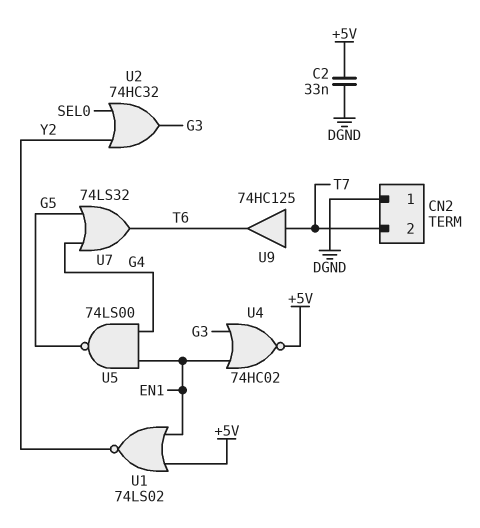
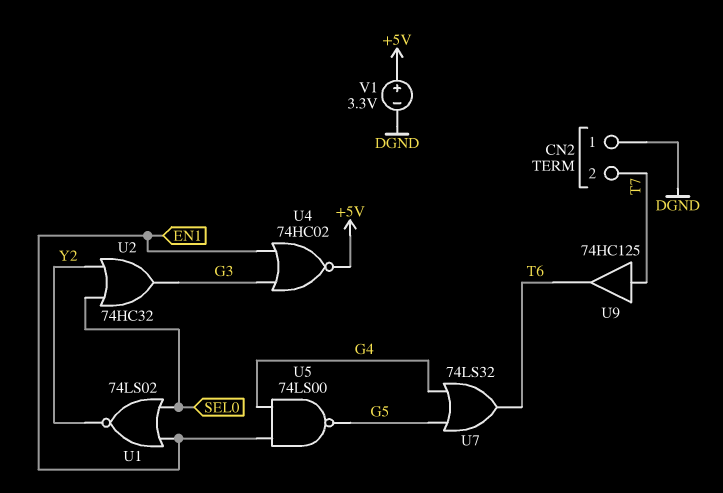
C2: 33nF (+5V, DGND) -> none
U1: NOR 74LS02 (in +5V, in EN1, out Y2) -> NOR 74LS02 (in EN1, in SEL0, out Y2)
V1: none -> 3.3V (plus +5V, minus DGND)

